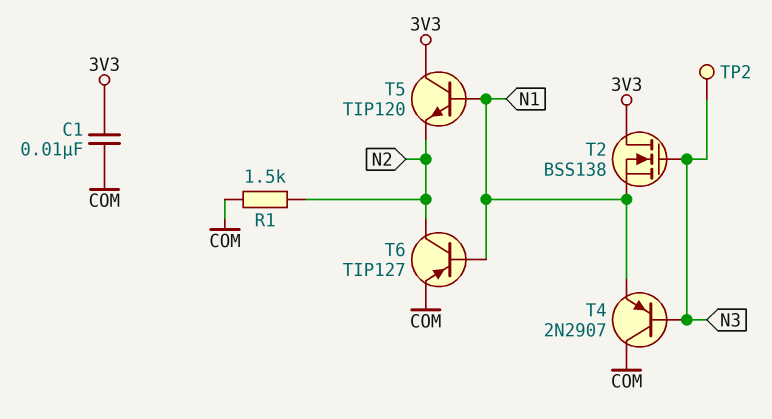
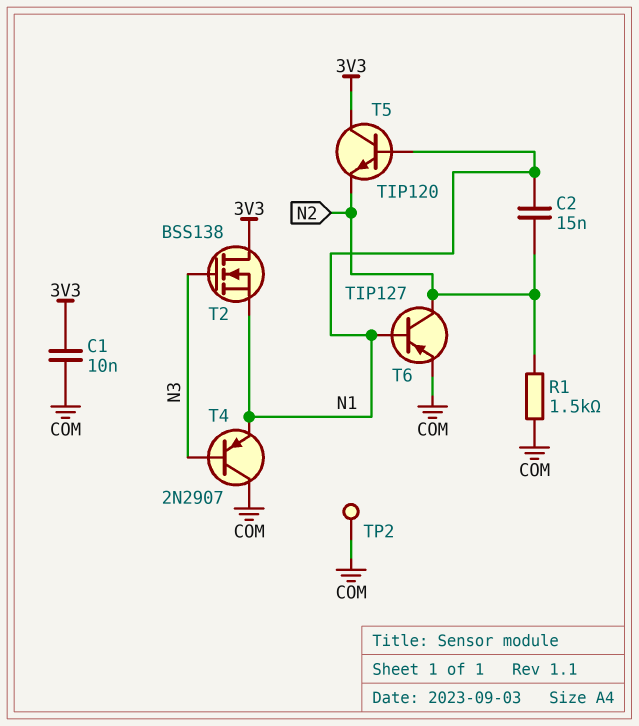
C2: none -> 15nF (N1, N2)
TP2: test point (N3) -> test point (COM)

